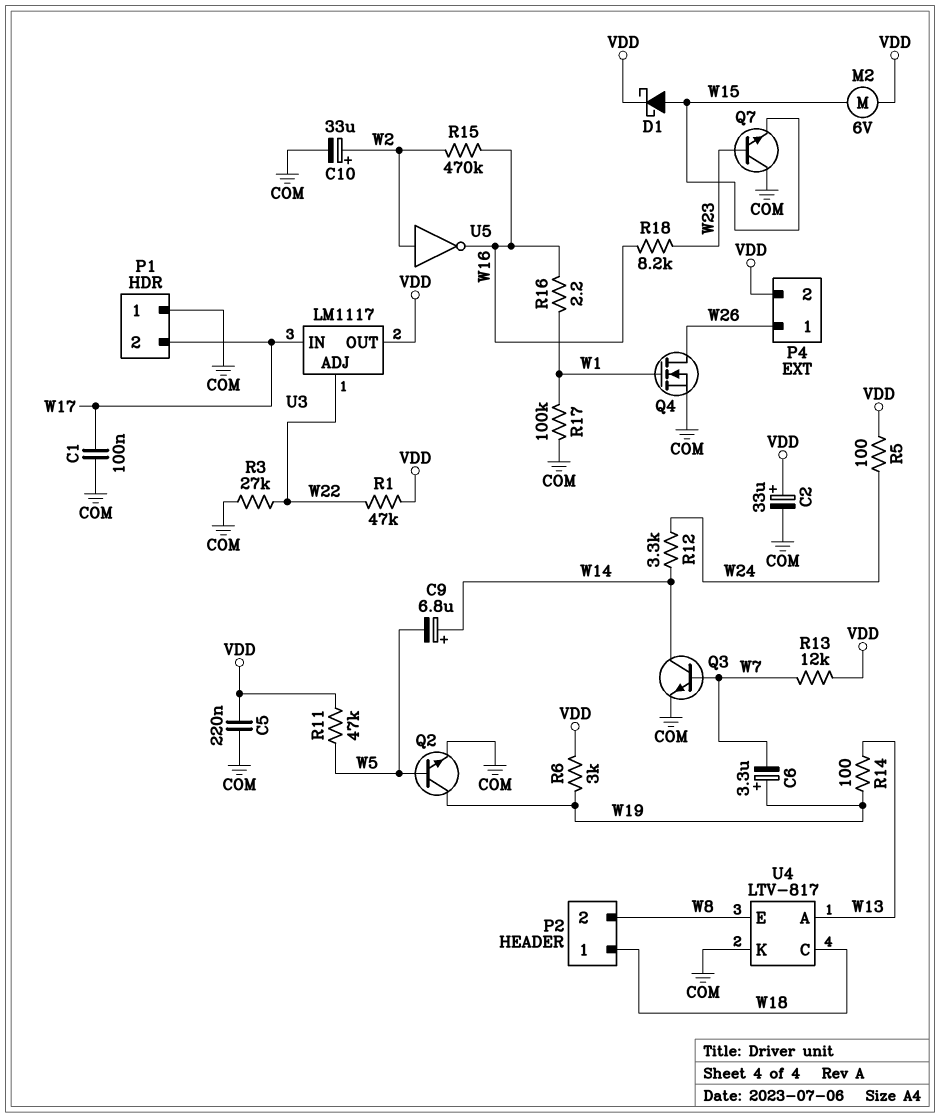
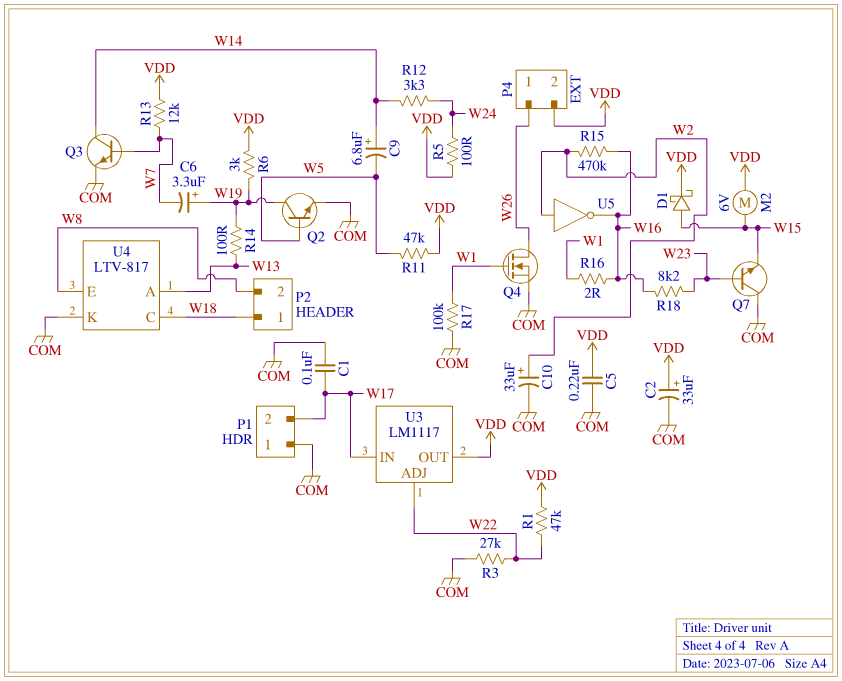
R16: 2.2 (W1, W16) -> 2 (W1, W16)

